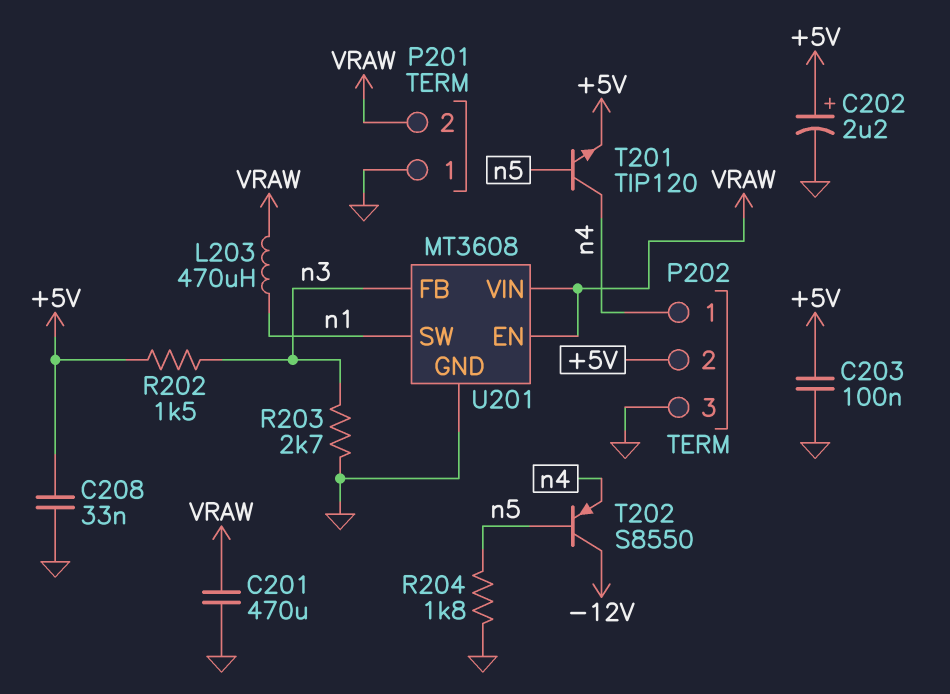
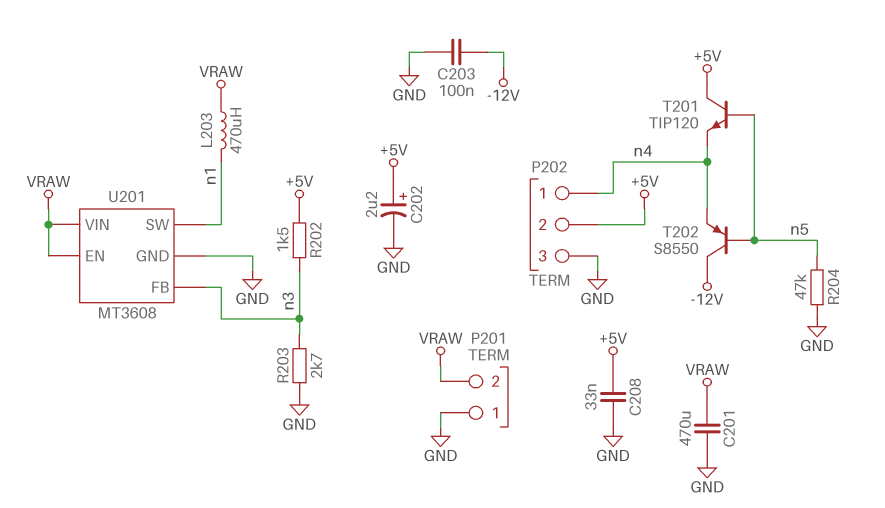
C203: 100nF (+5V, GND) -> 100nF (-12V, GND)
R204: 1.8k (GND, n5) -> 47k (GND, n5)
T201: NPN TIP120 (B n5, C n4, E +5V) -> NPN TIP120 (B n5, C +5V, E n4)

